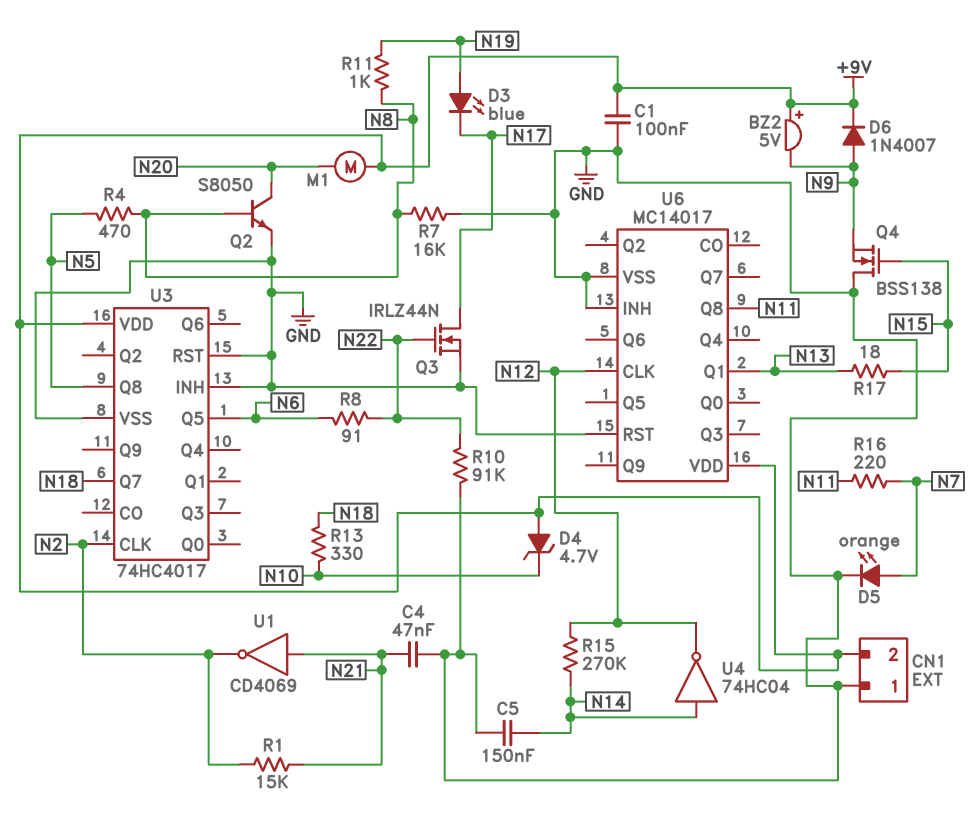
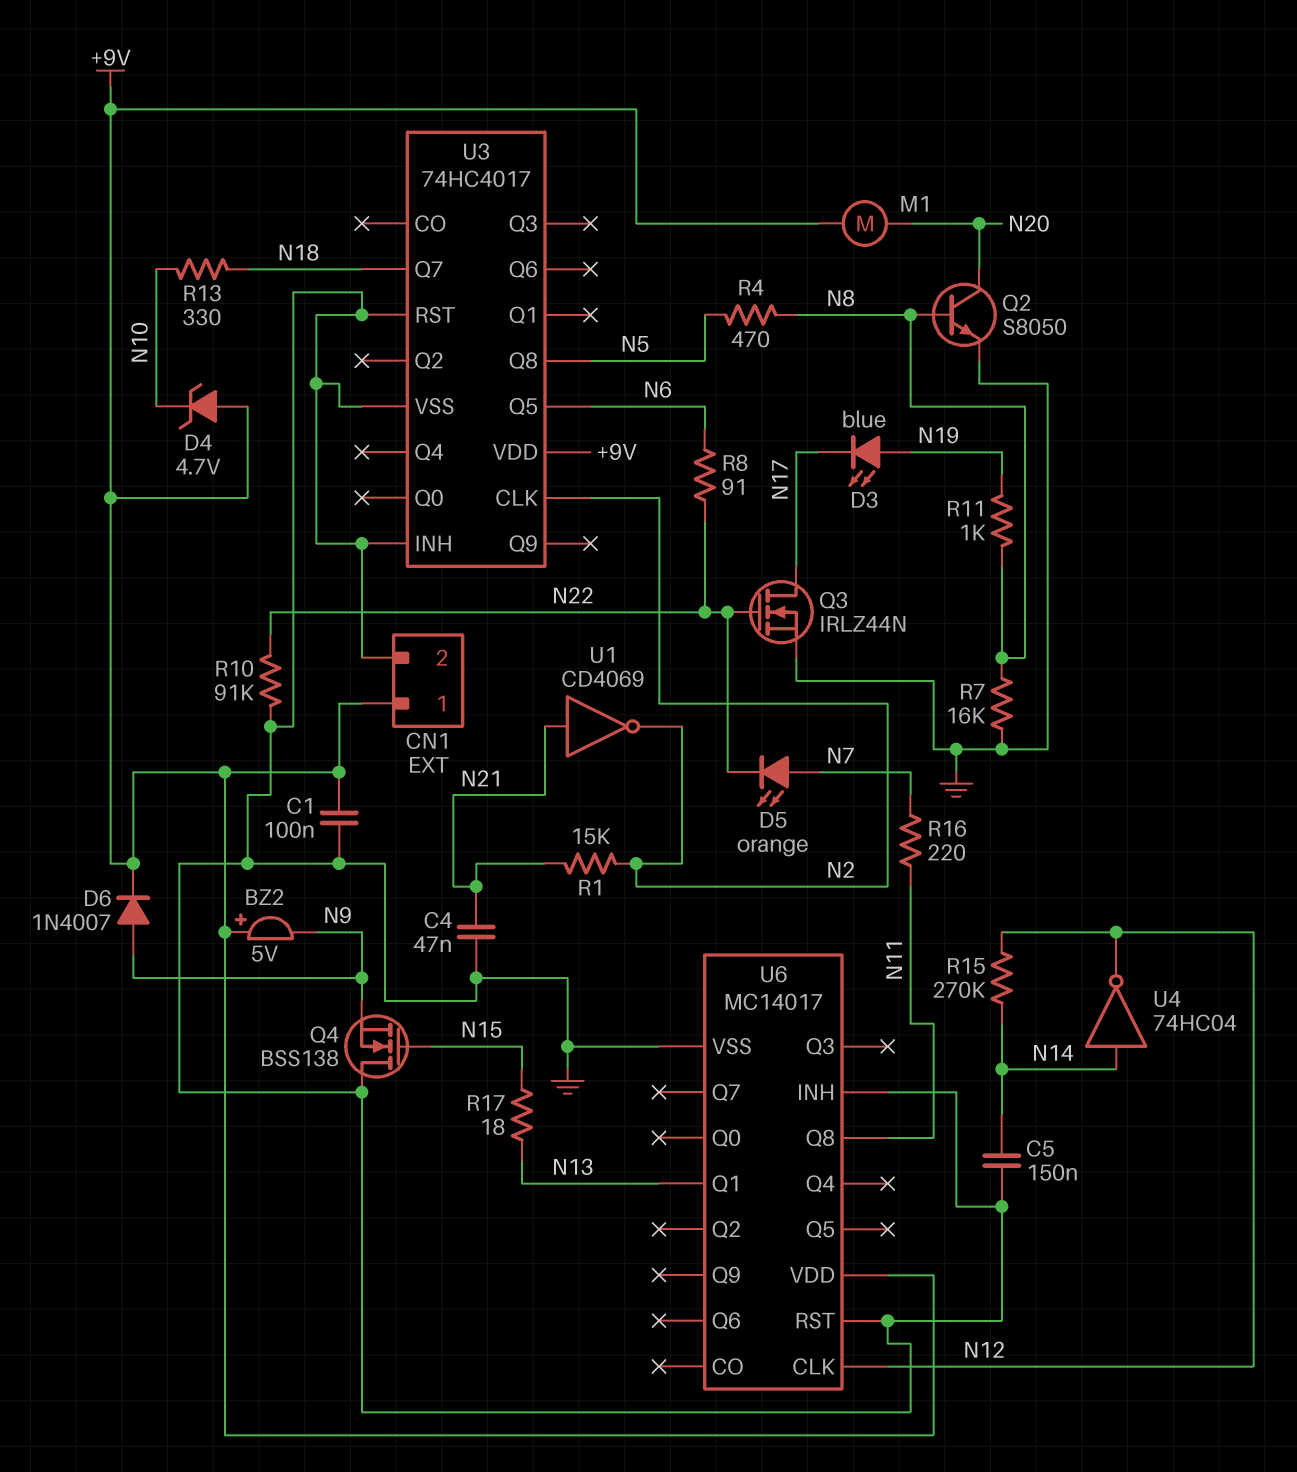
CN1 pin 1: GND -> +9V
CN1 pin 2: +9V -> GND
D5: LED orange (A N7, K GND) -> LED orange (A N7, K N22)

